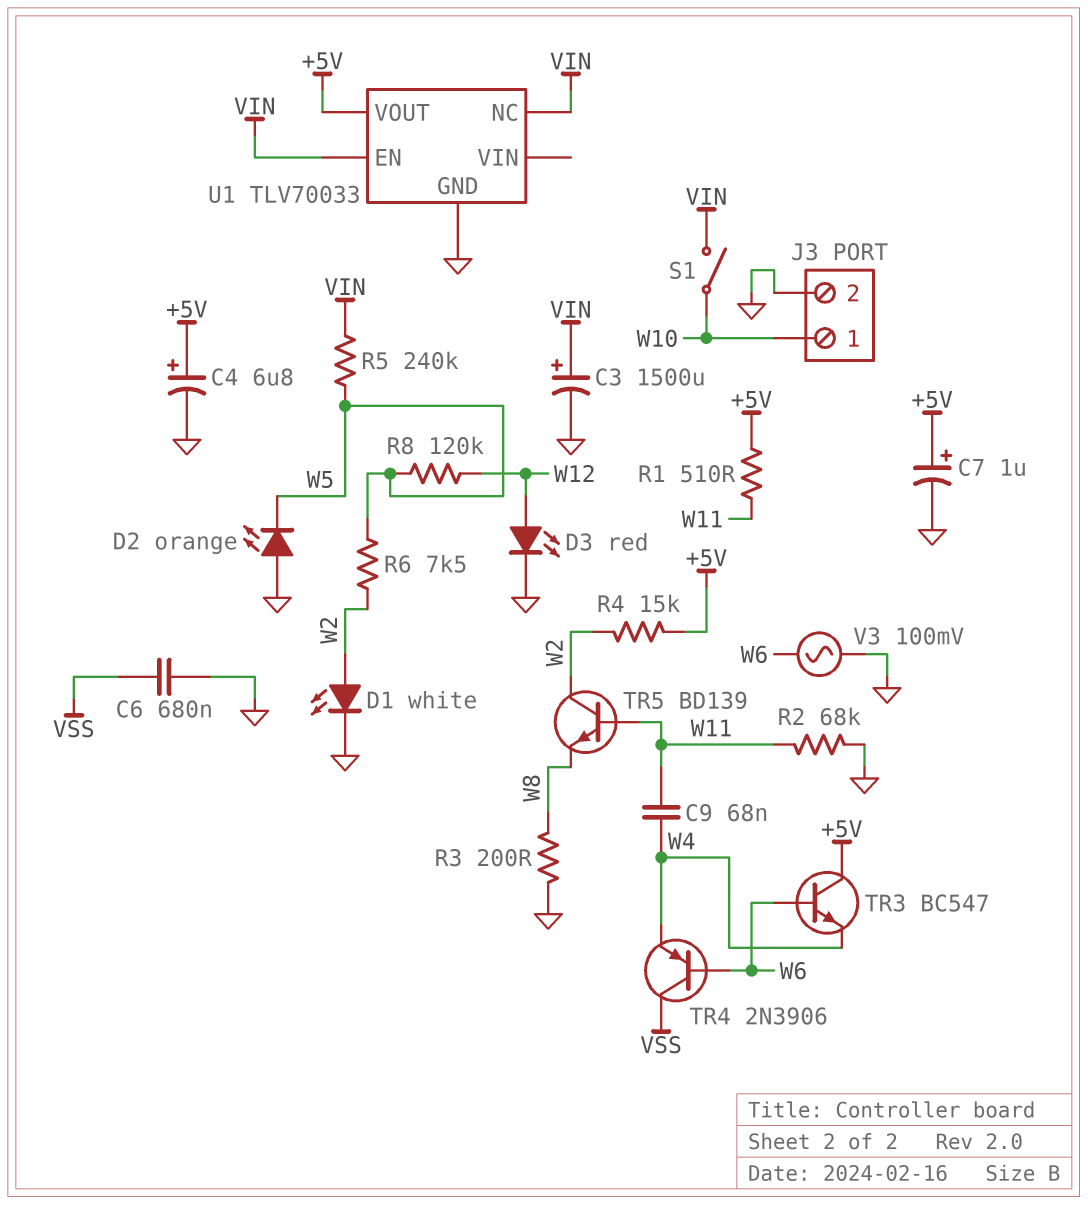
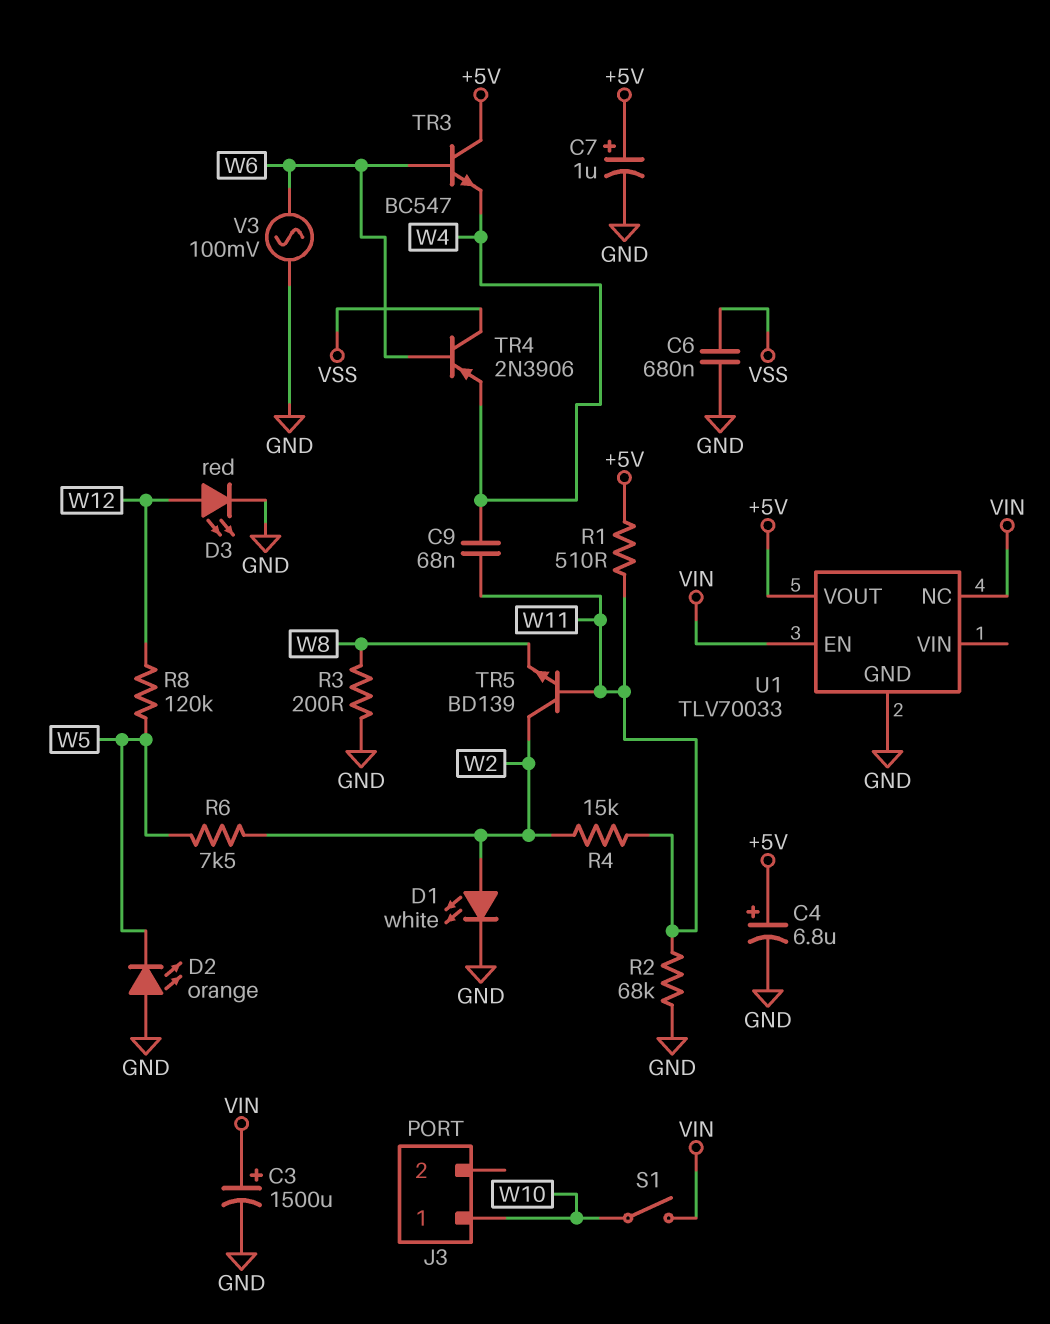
J3 pin 2: GND -> none
R4: 15k (+5V, W2) -> 15k (W2, W11)
R5: 240k (VIN, W5) -> none

